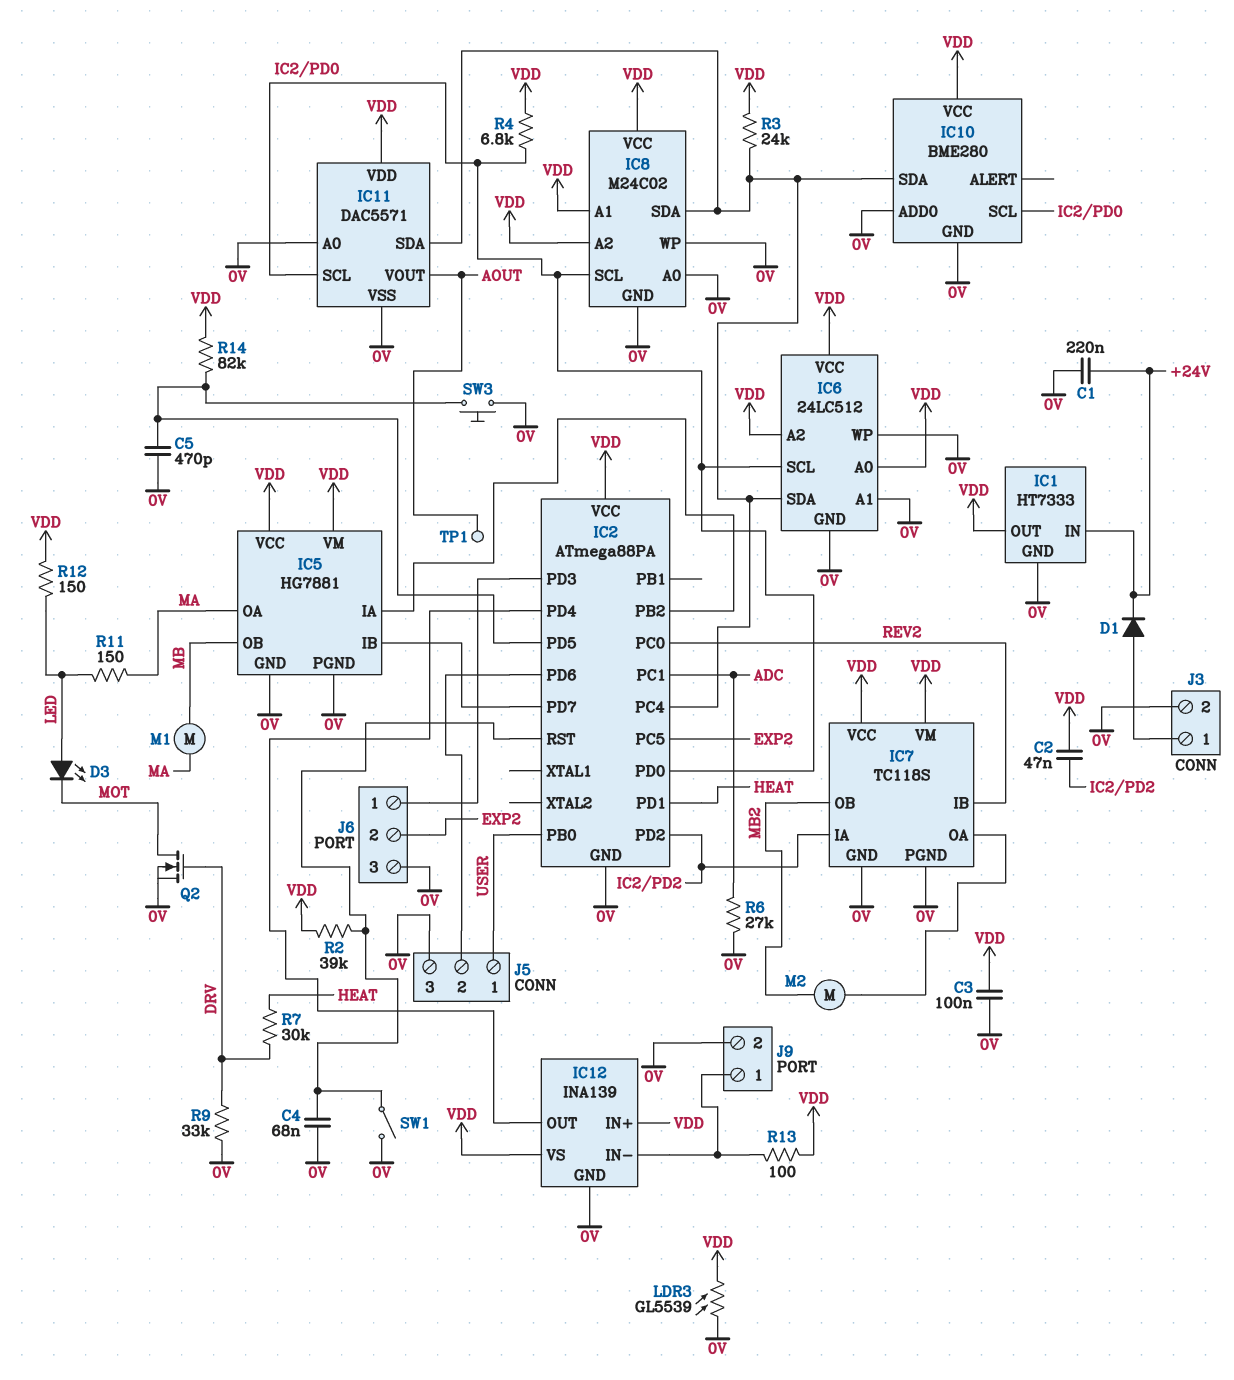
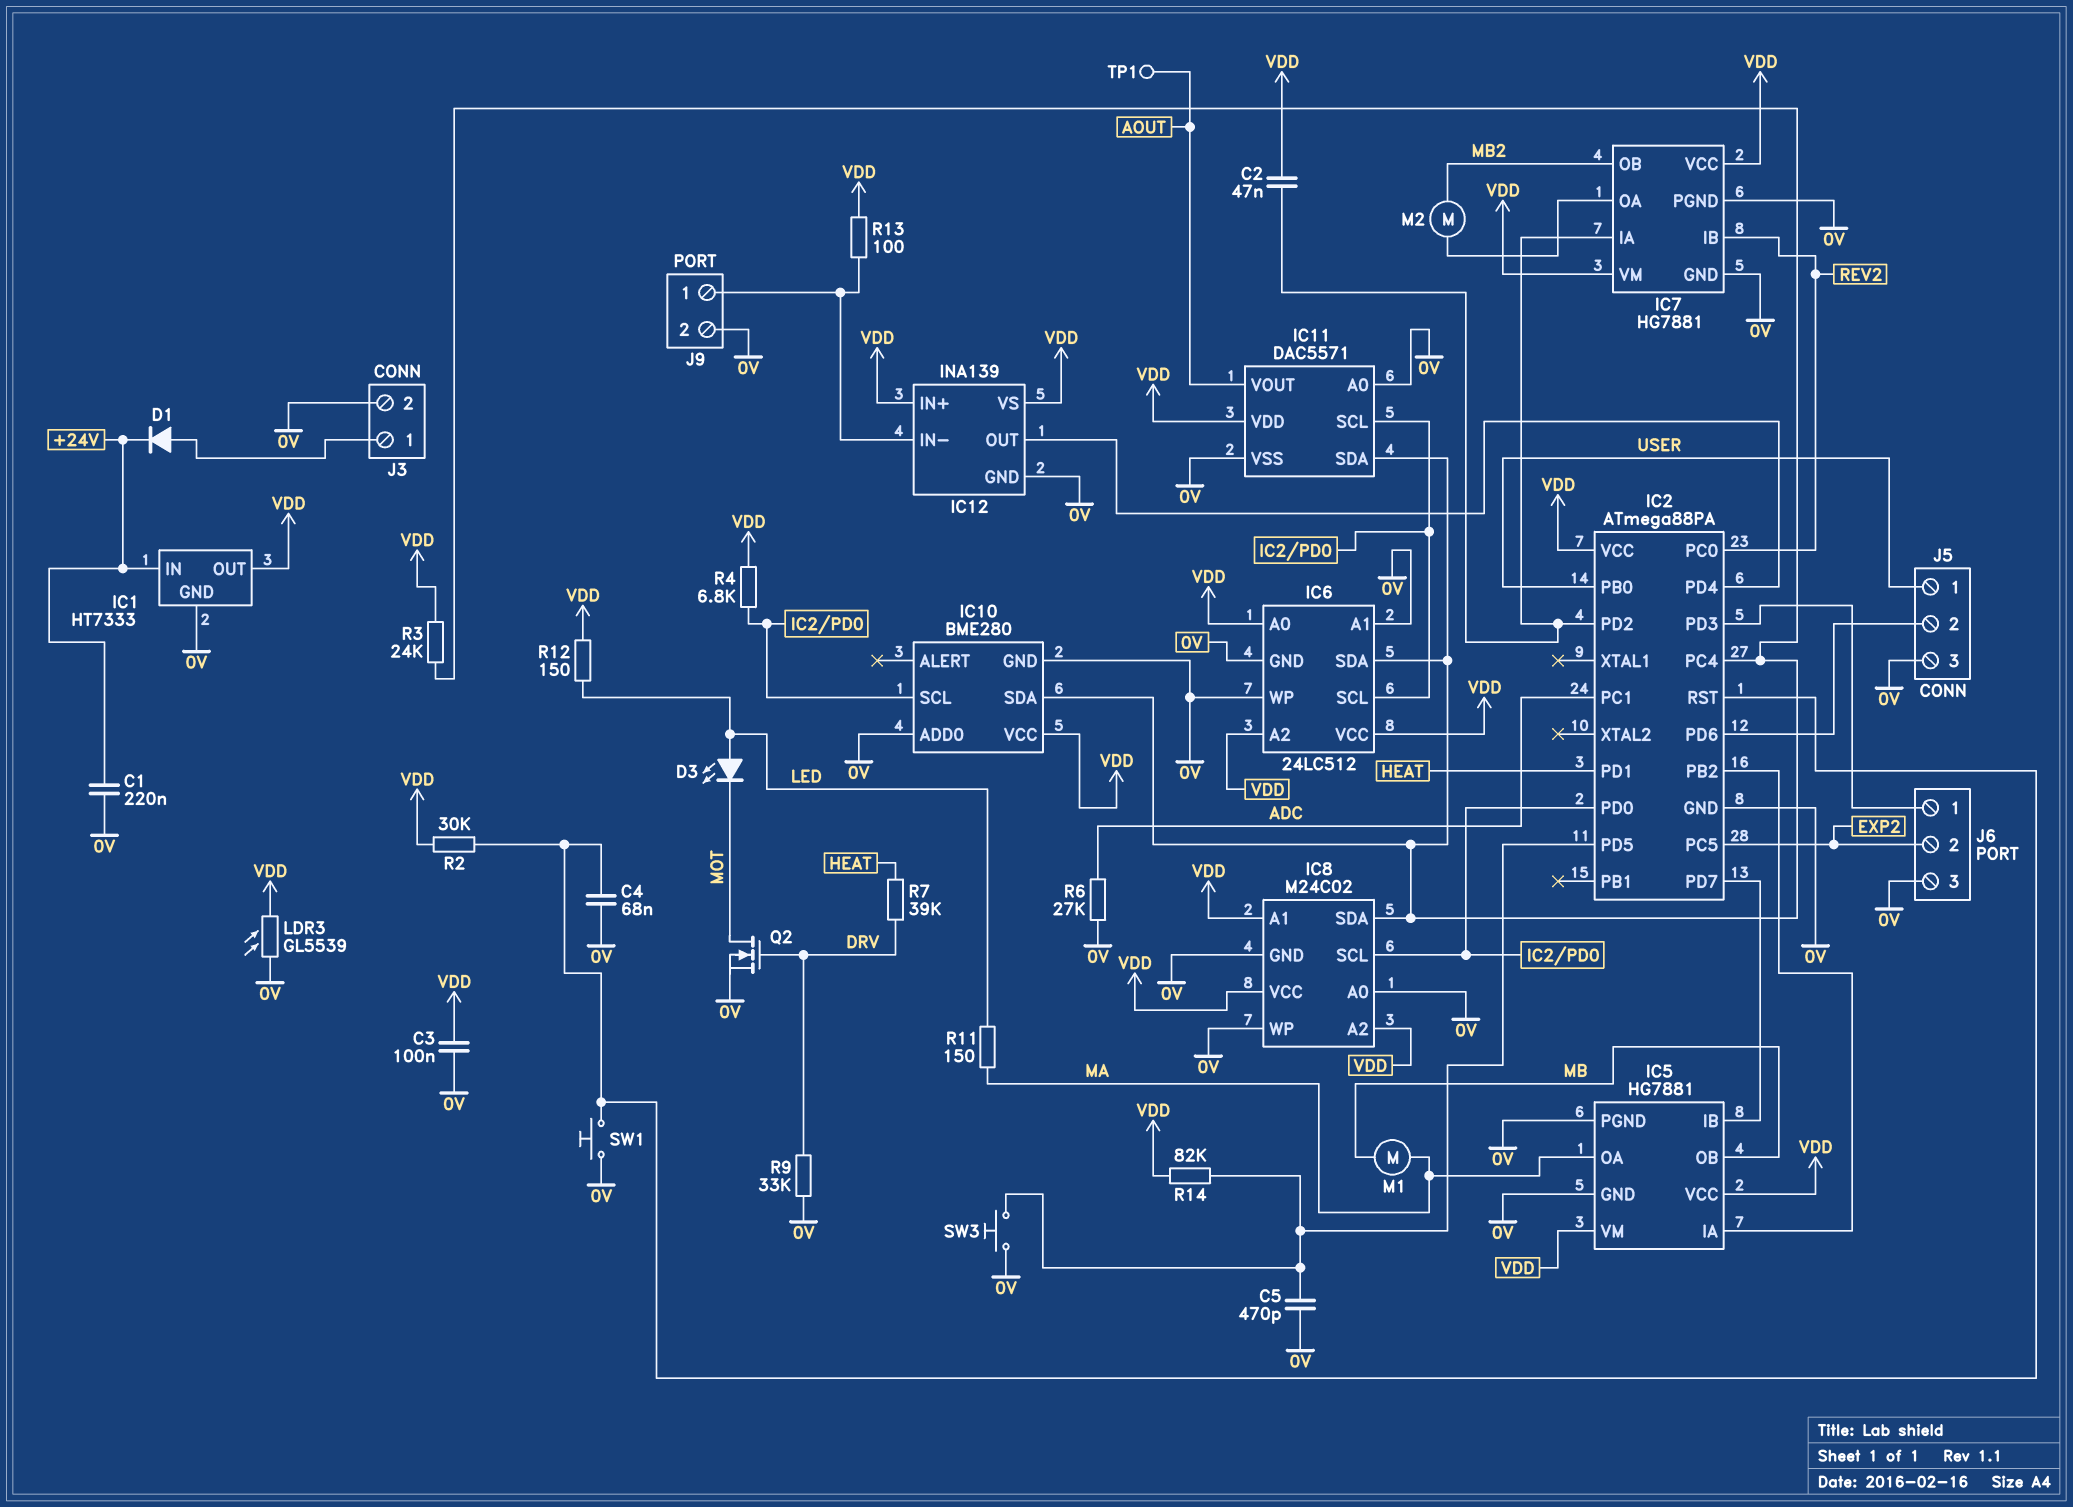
IC7: TC118S -> HG7881
R2: 39k (IC2/RST, VDD) -> 30k (IC2/RST, VDD)
R7: 30k (DRV, HEAT) -> 39k (DRV, HEAT)
SW1: switch (0V, IC2/RST) -> button (0V, IC2/RST)

